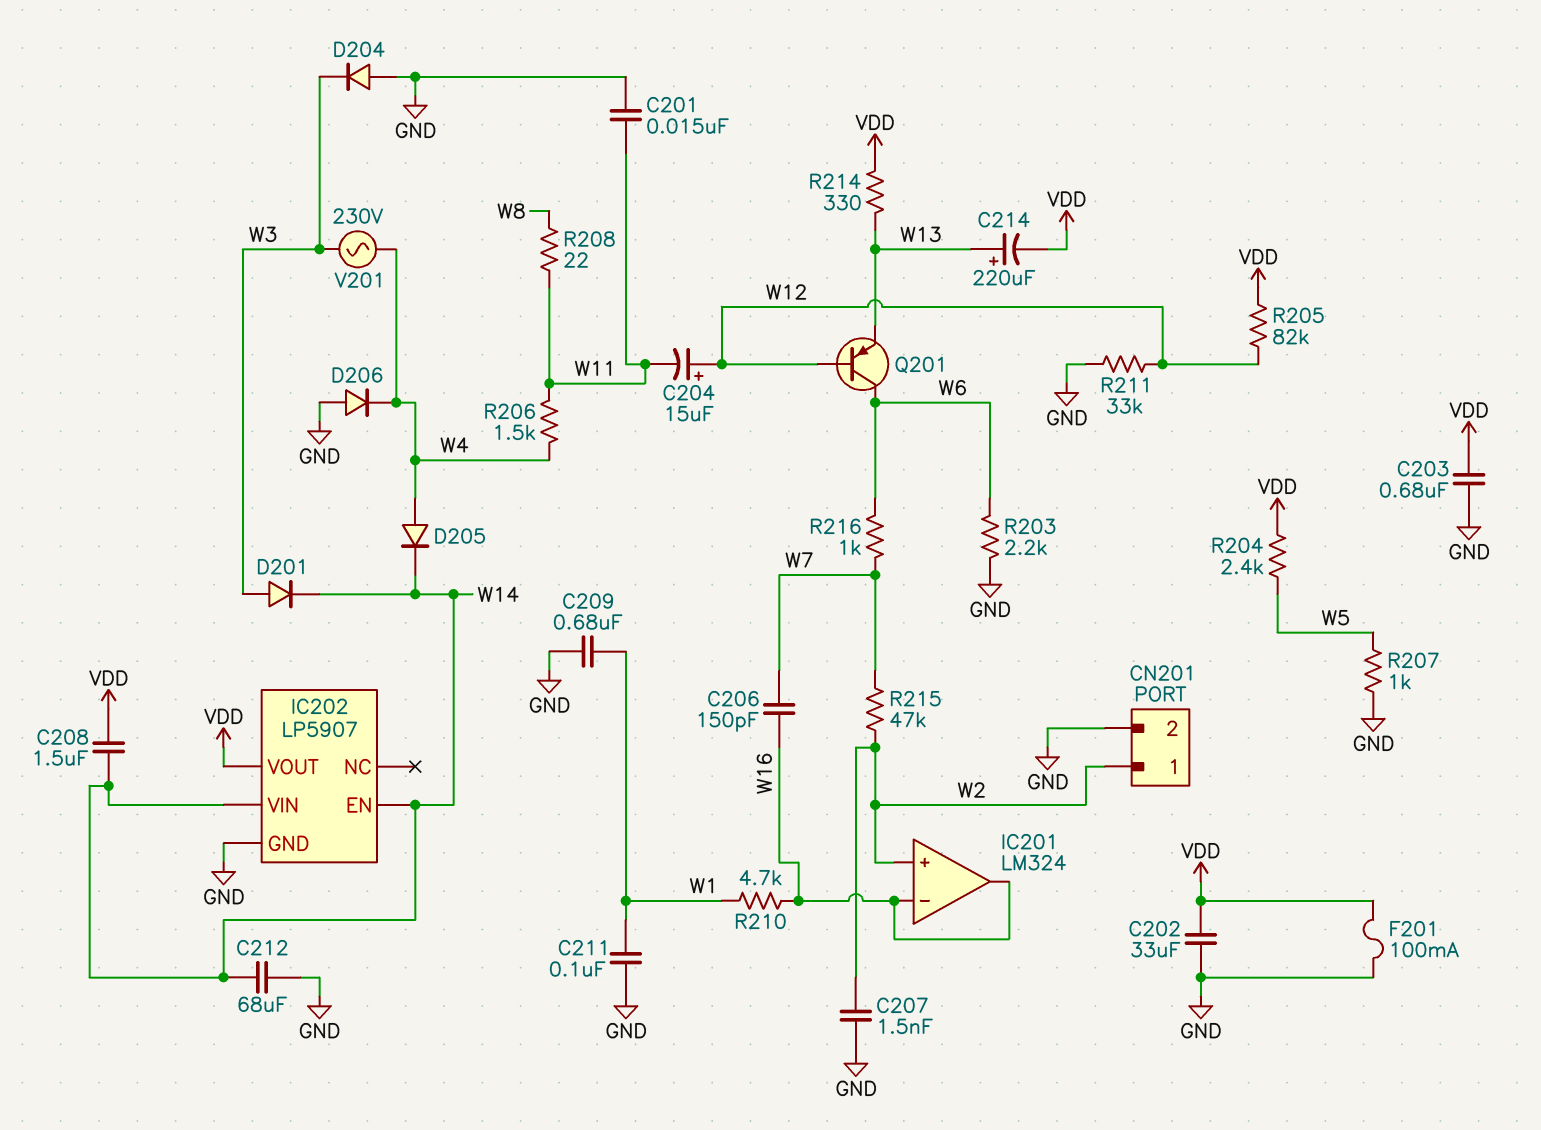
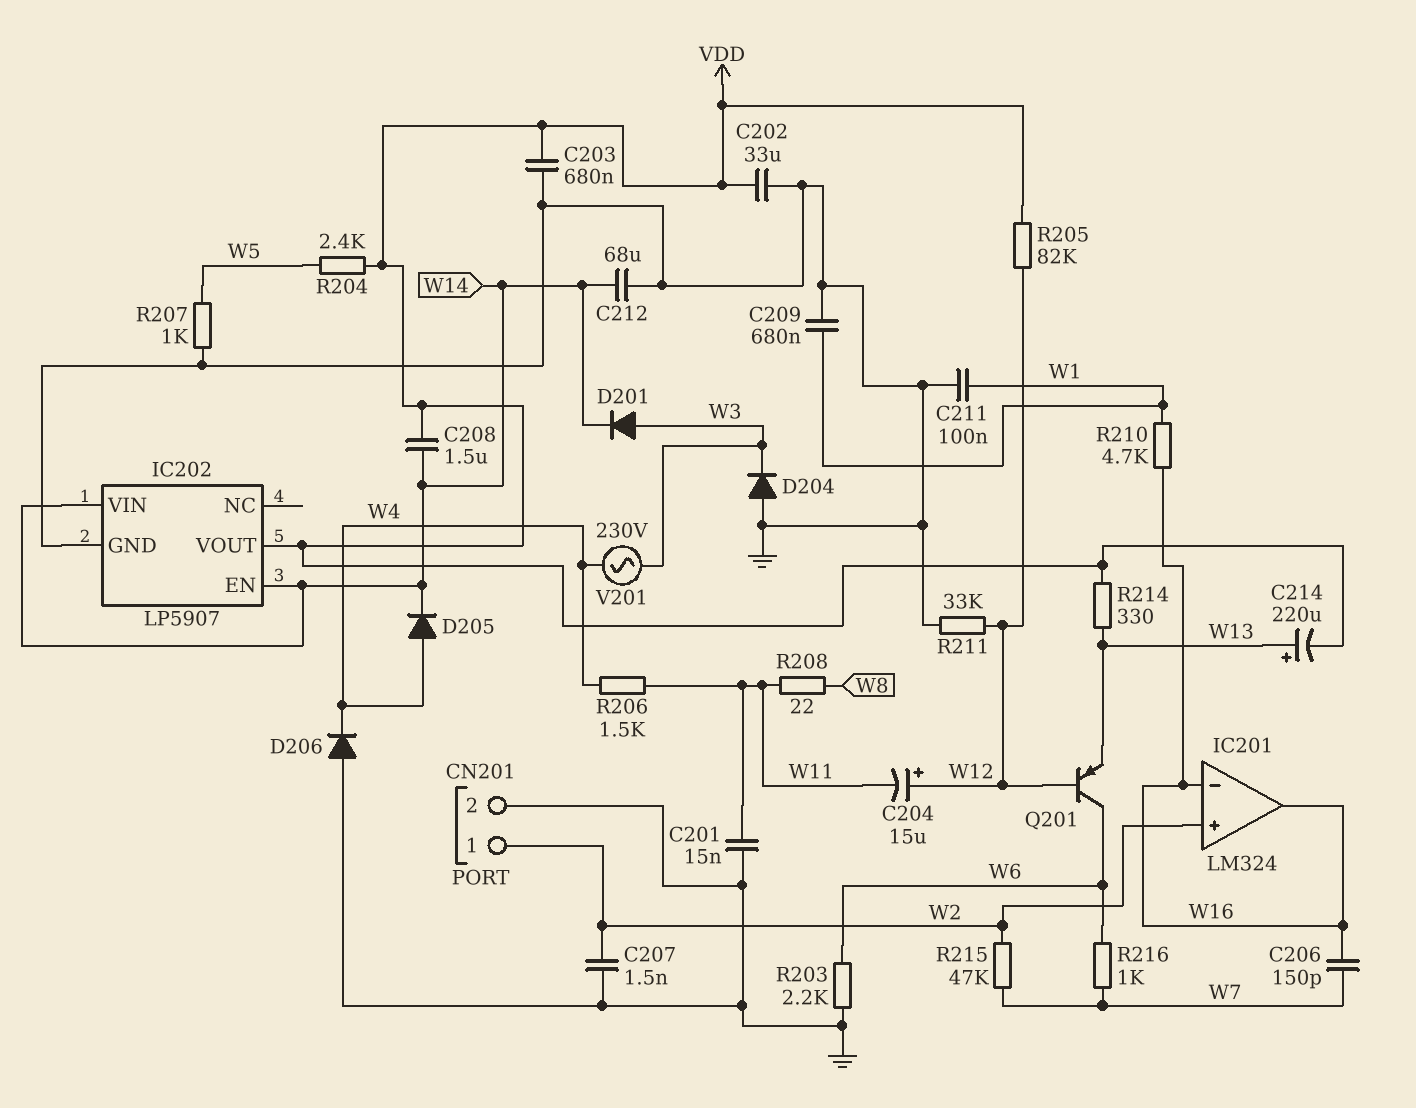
F201: 100mA (GND, VDD) -> none

